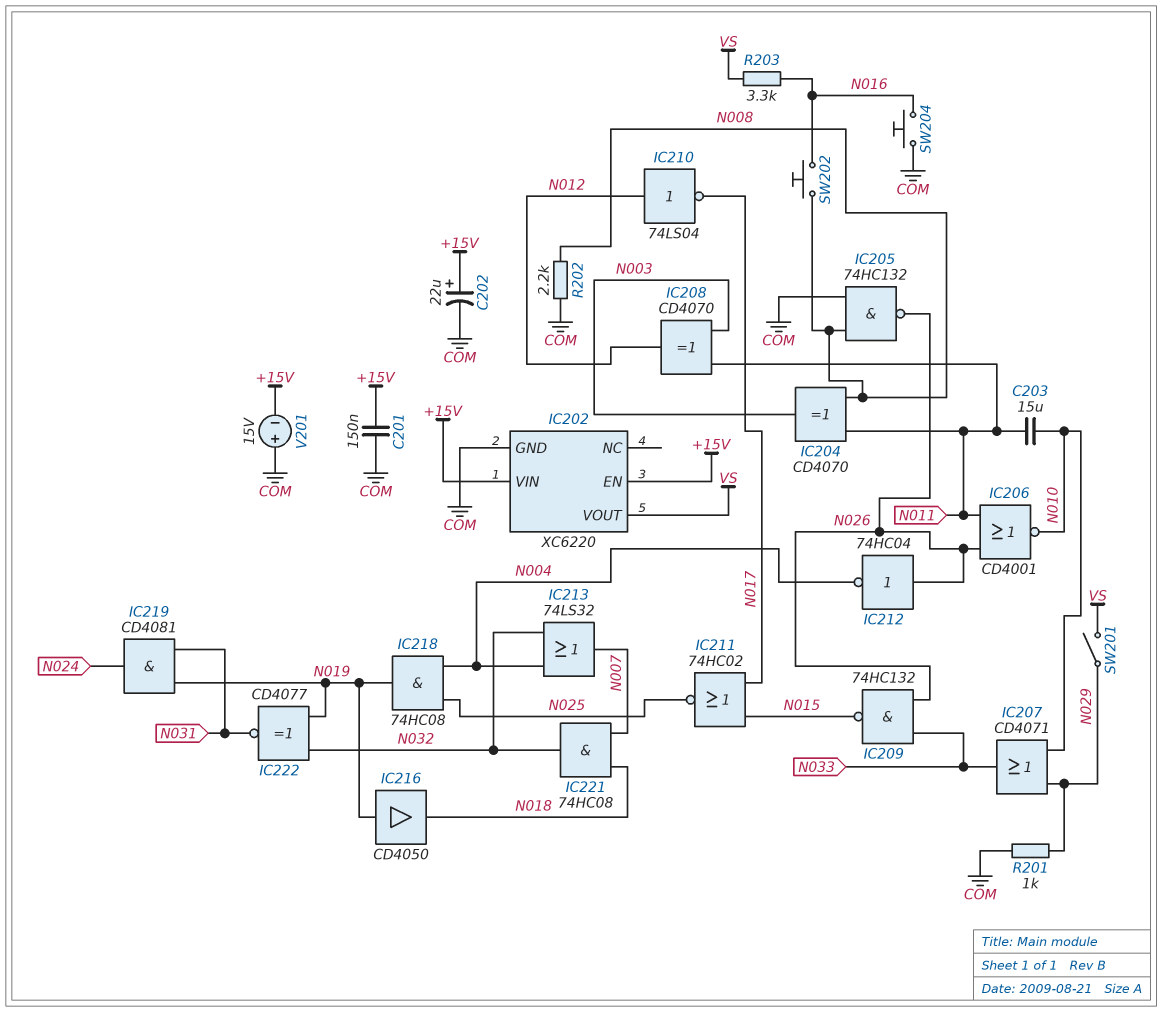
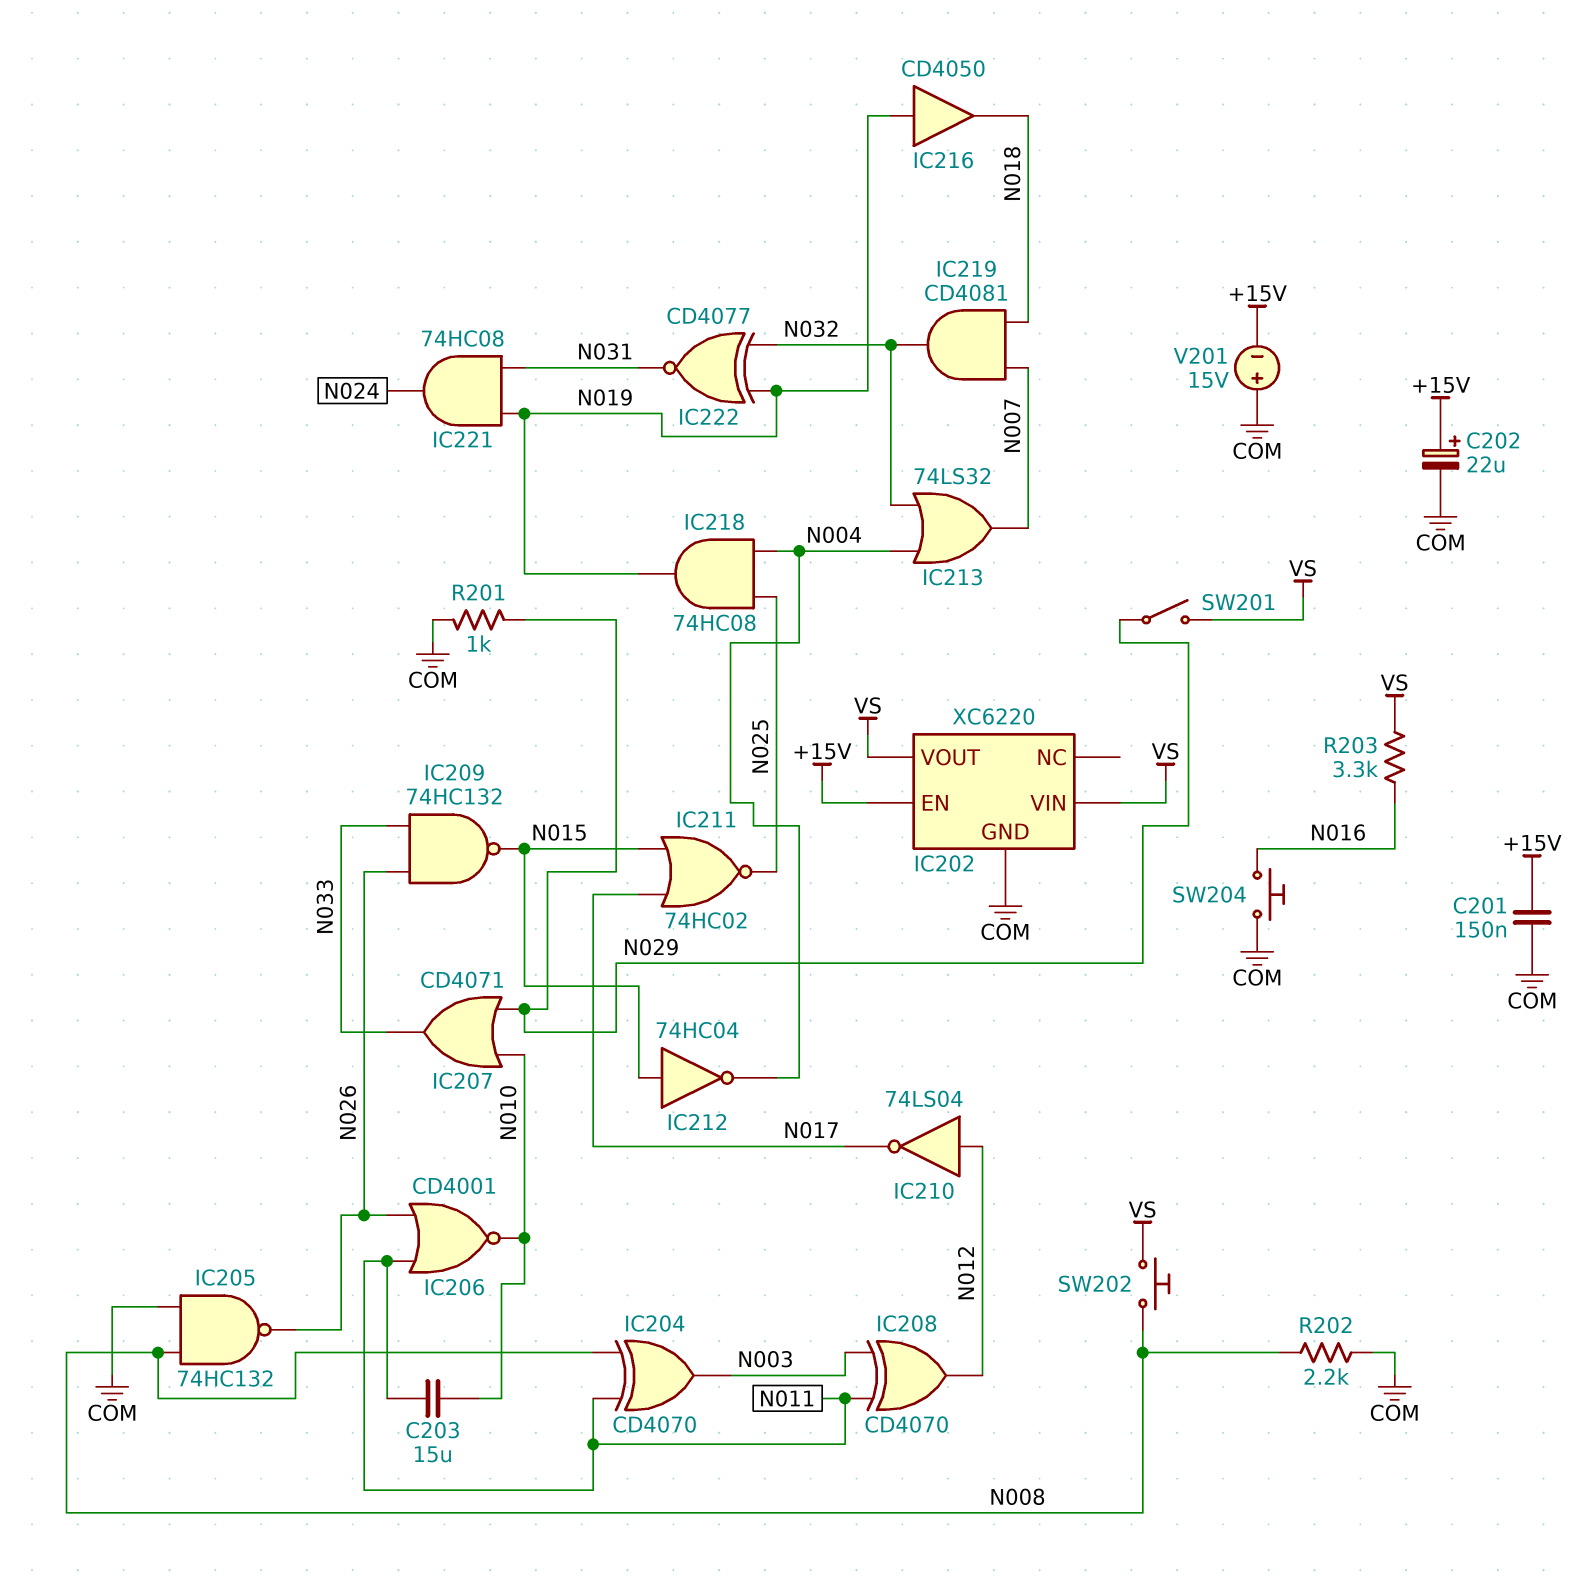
IC202 pin VIN: +15V -> VS
IC212: NOT 74HC04 (in N026, out N004) -> NOT 74HC04 (in N015, out N004)
IC219: AND CD4081 (in N019, in N031, out N024) -> AND CD4081 (in N007, in N018, out N032)
IC221: AND 74HC08 (in N007, in N018, out N032) -> AND 74HC08 (in N019, in N031, out N024)
SW202: button (N008, N016) -> button (N008, VS)

